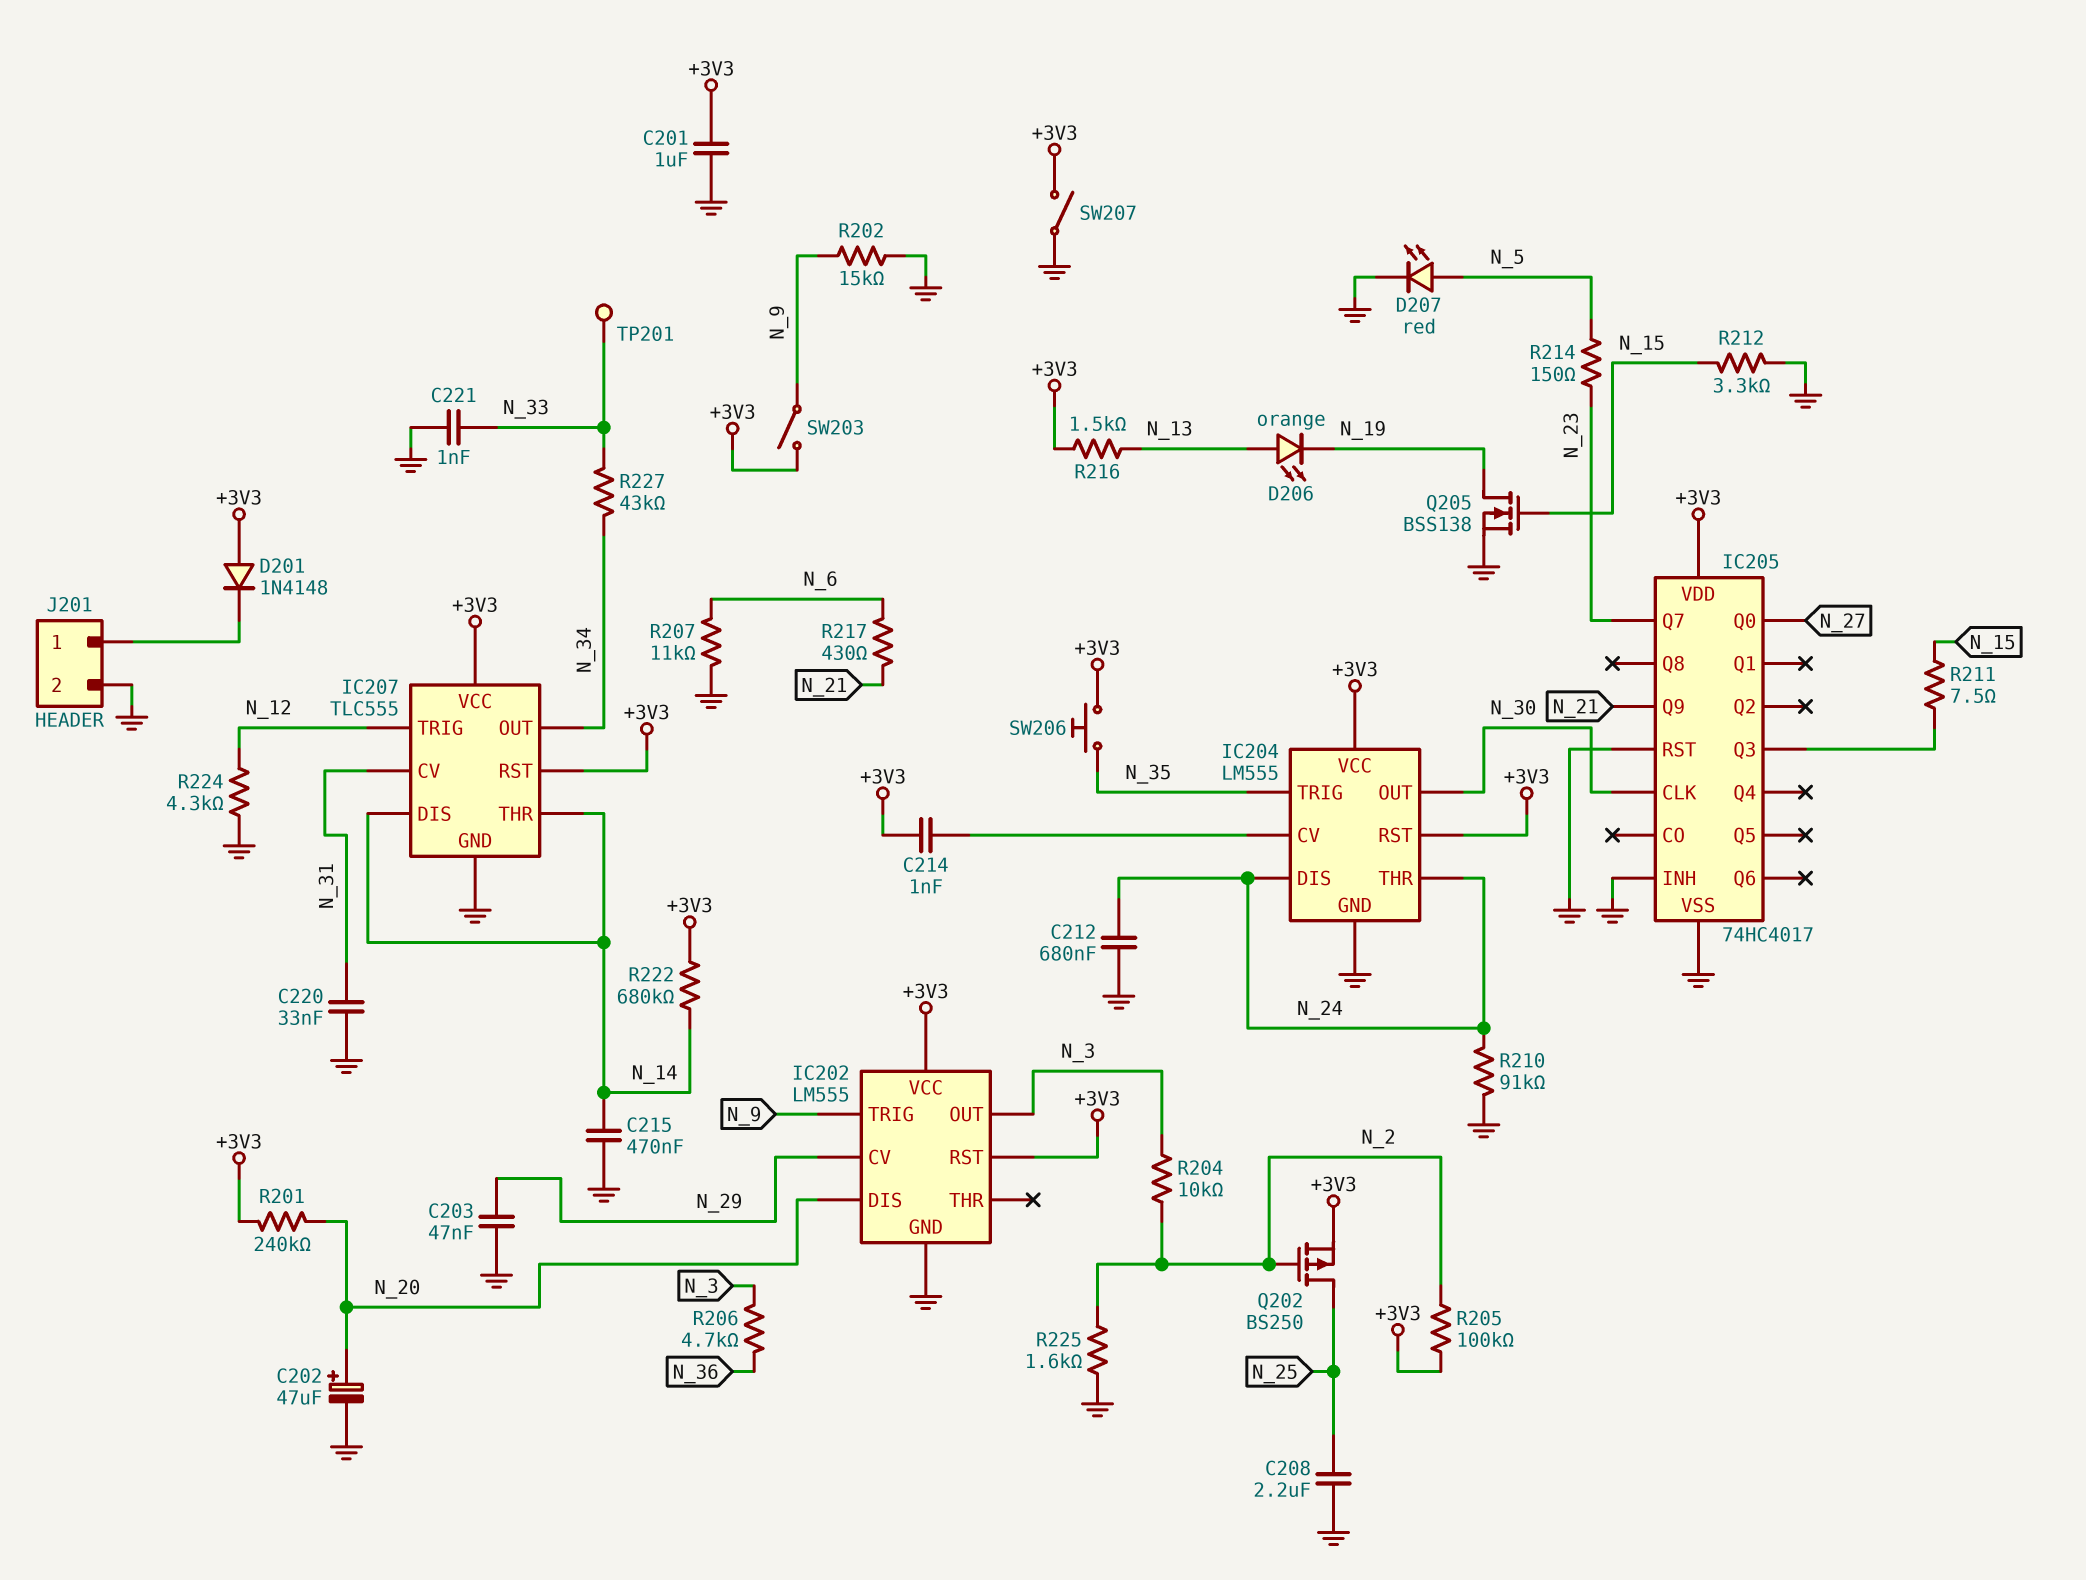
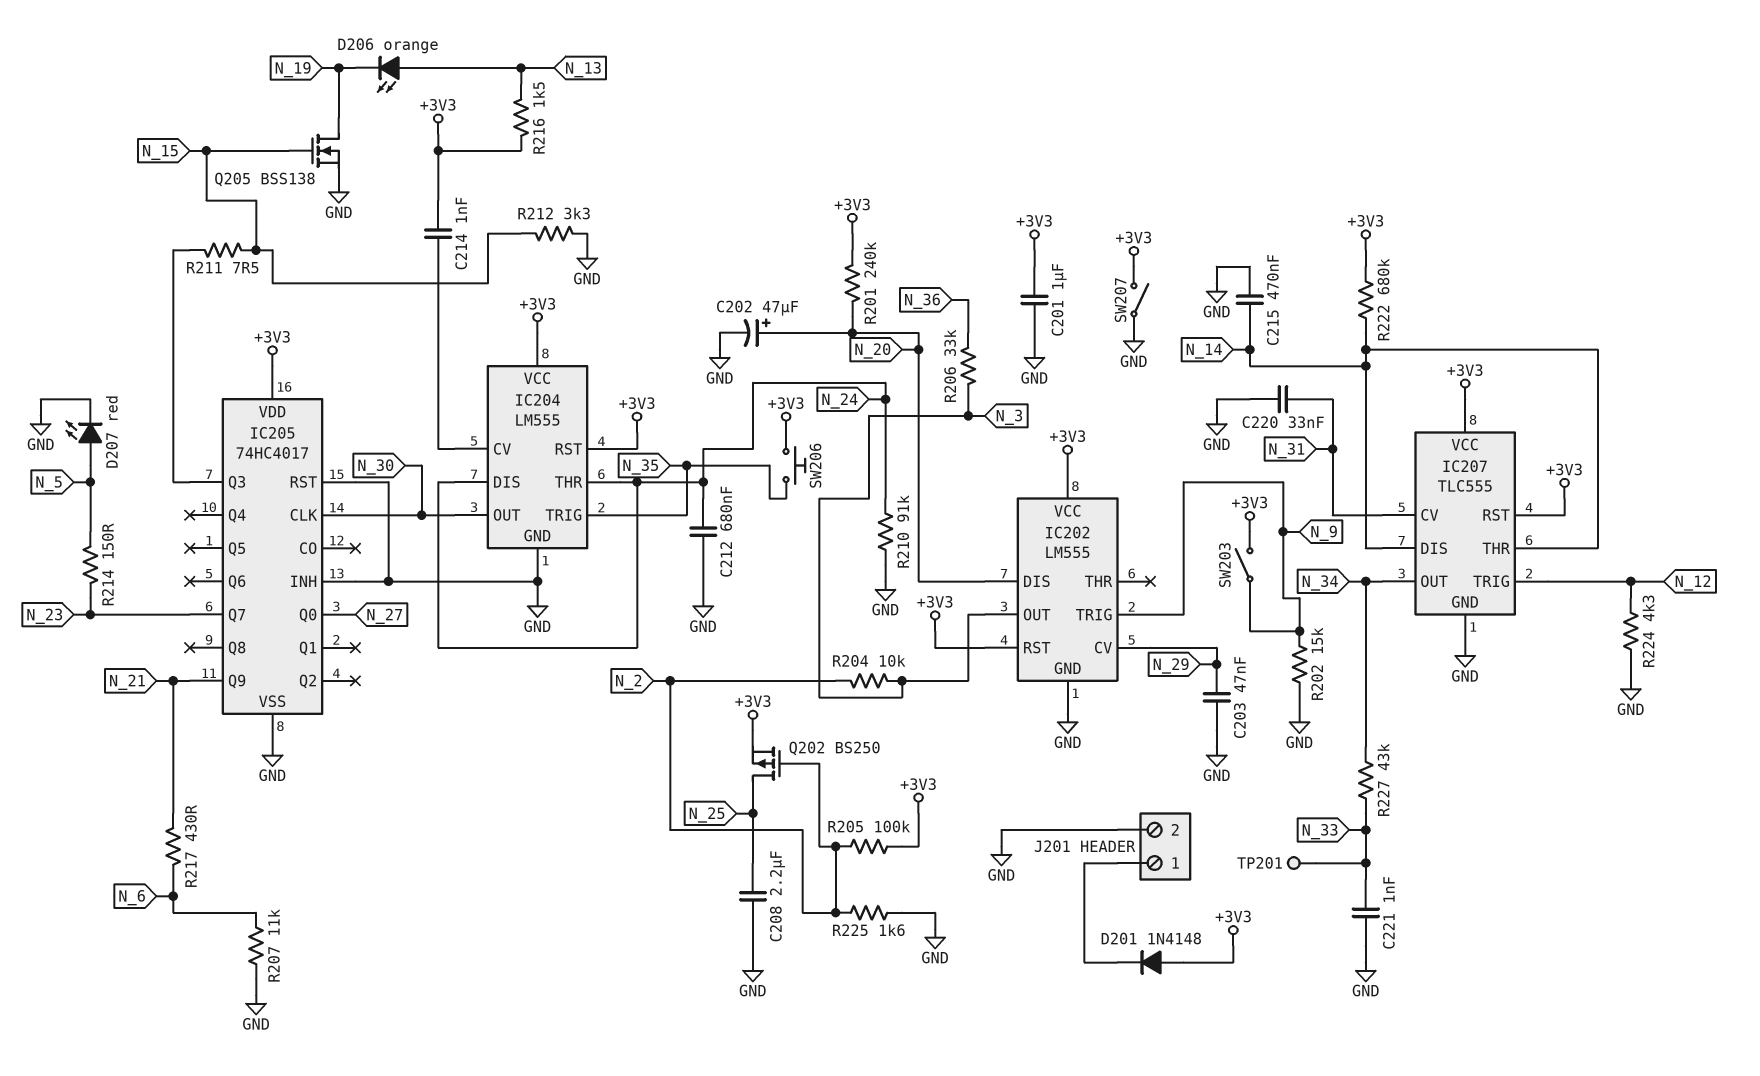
R206: 4.7k (N_3, N_36) -> 33k (N_3, N_36)

